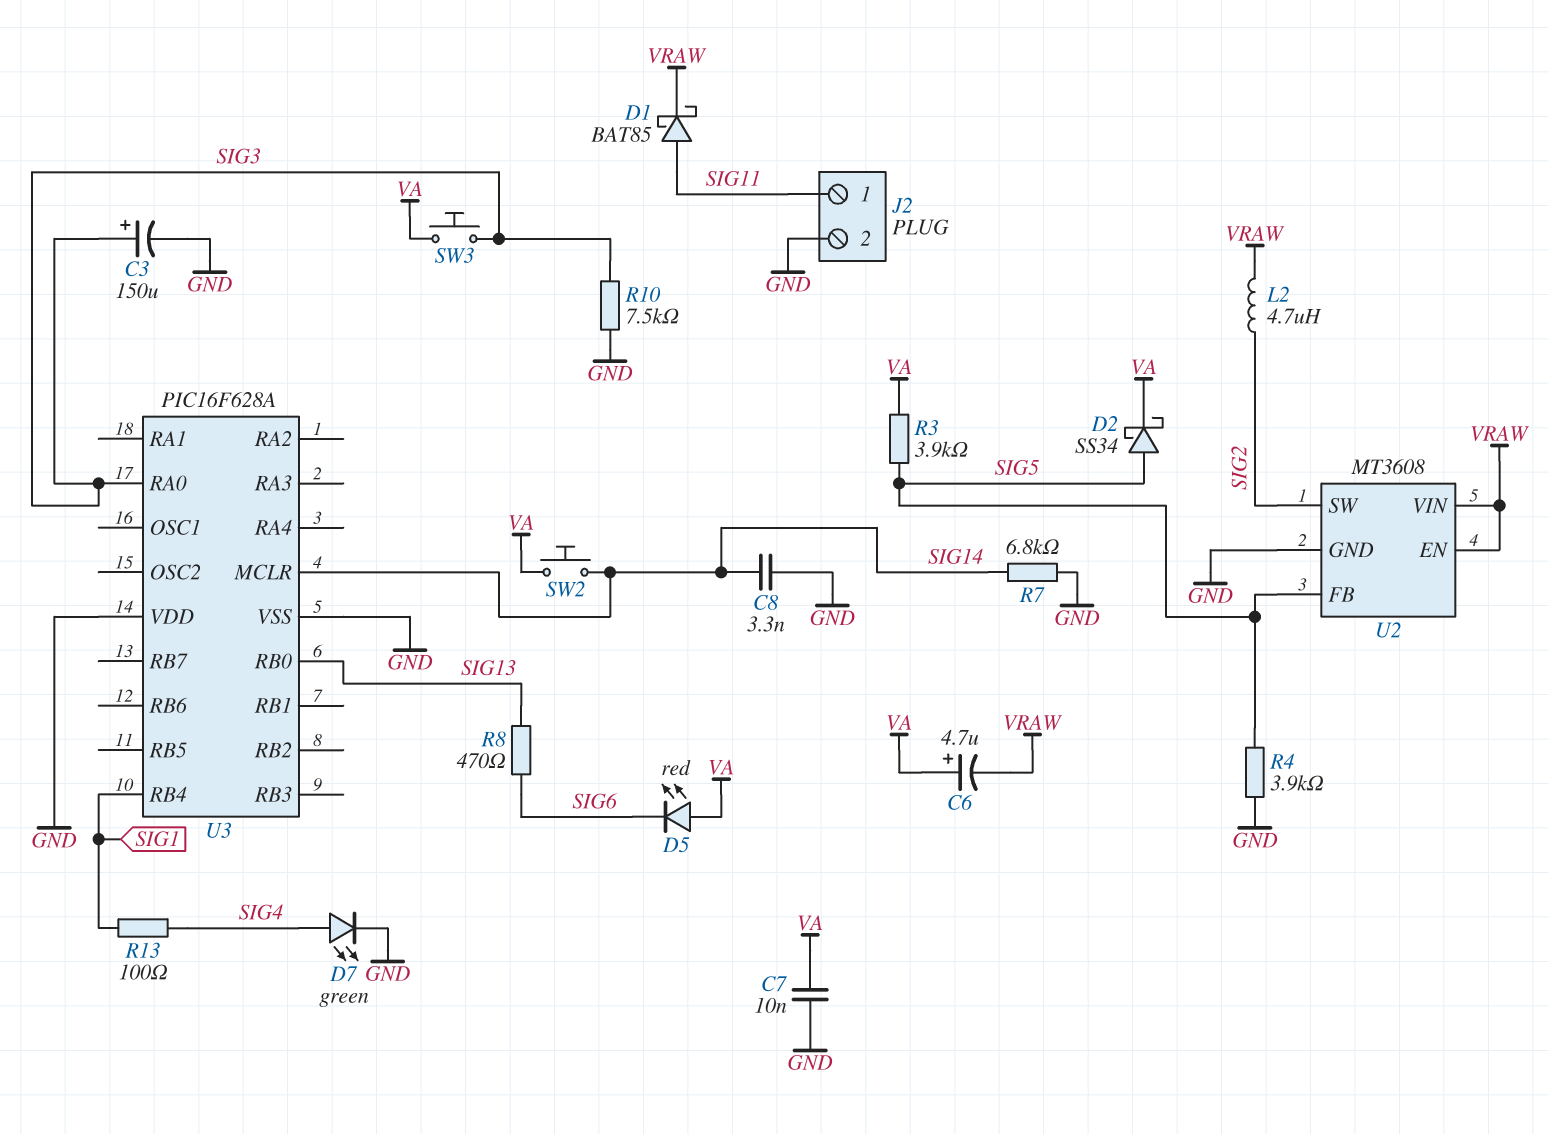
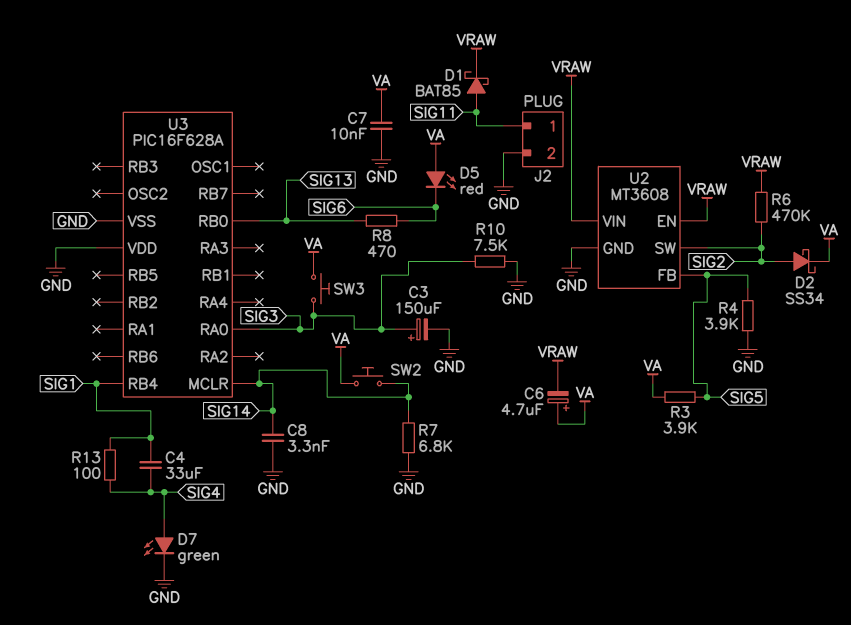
C4: none -> 33uF (SIG1, SIG4)
D2: schottky SS34 (A SIG5, K VA) -> schottky SS34 (A SIG2, K VA)
L2: 4.7uH (SIG2, VRAW) -> none
R6: none -> 470k (SIG2, VRAW)

